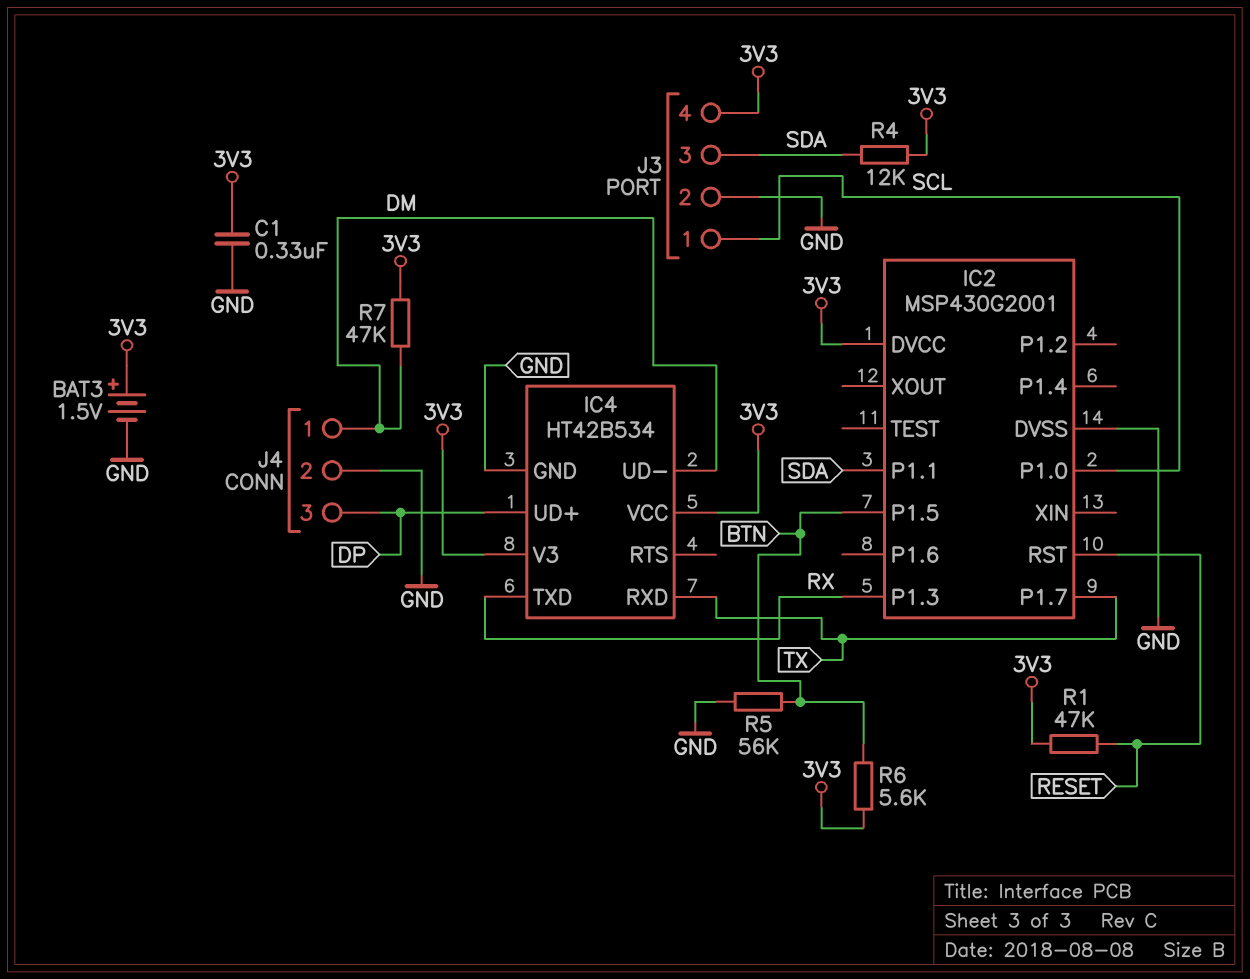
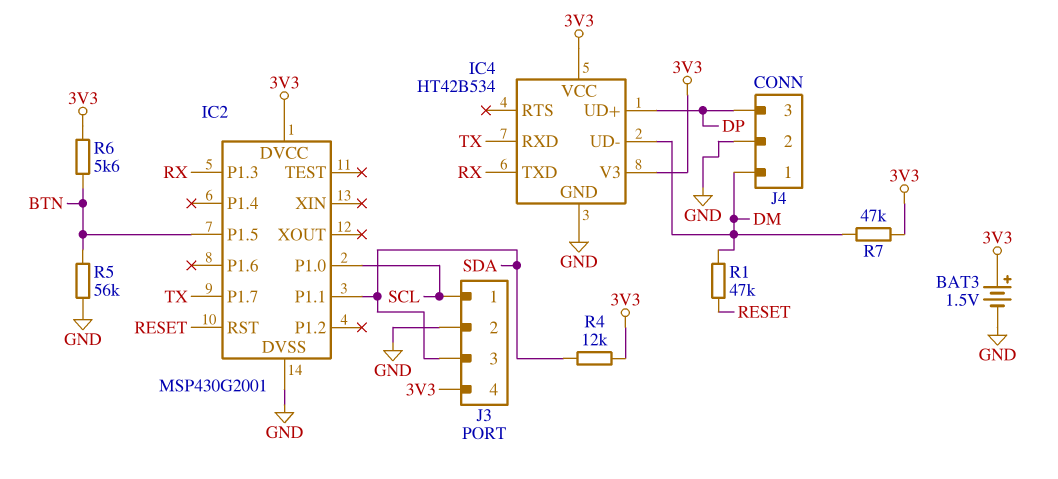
C1: 330nF (3V3, GND) -> none
R1: 47k (3V3, RESET) -> 47k (DM, RESET)

